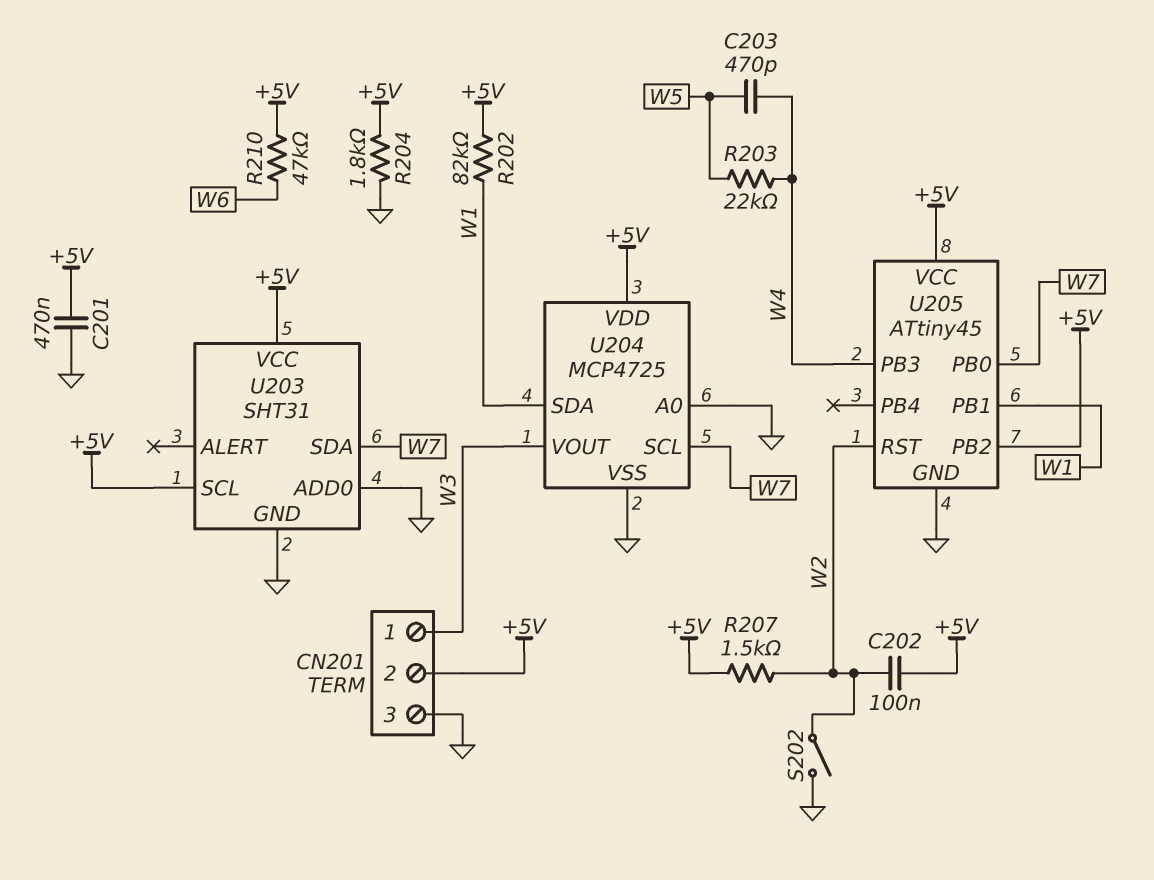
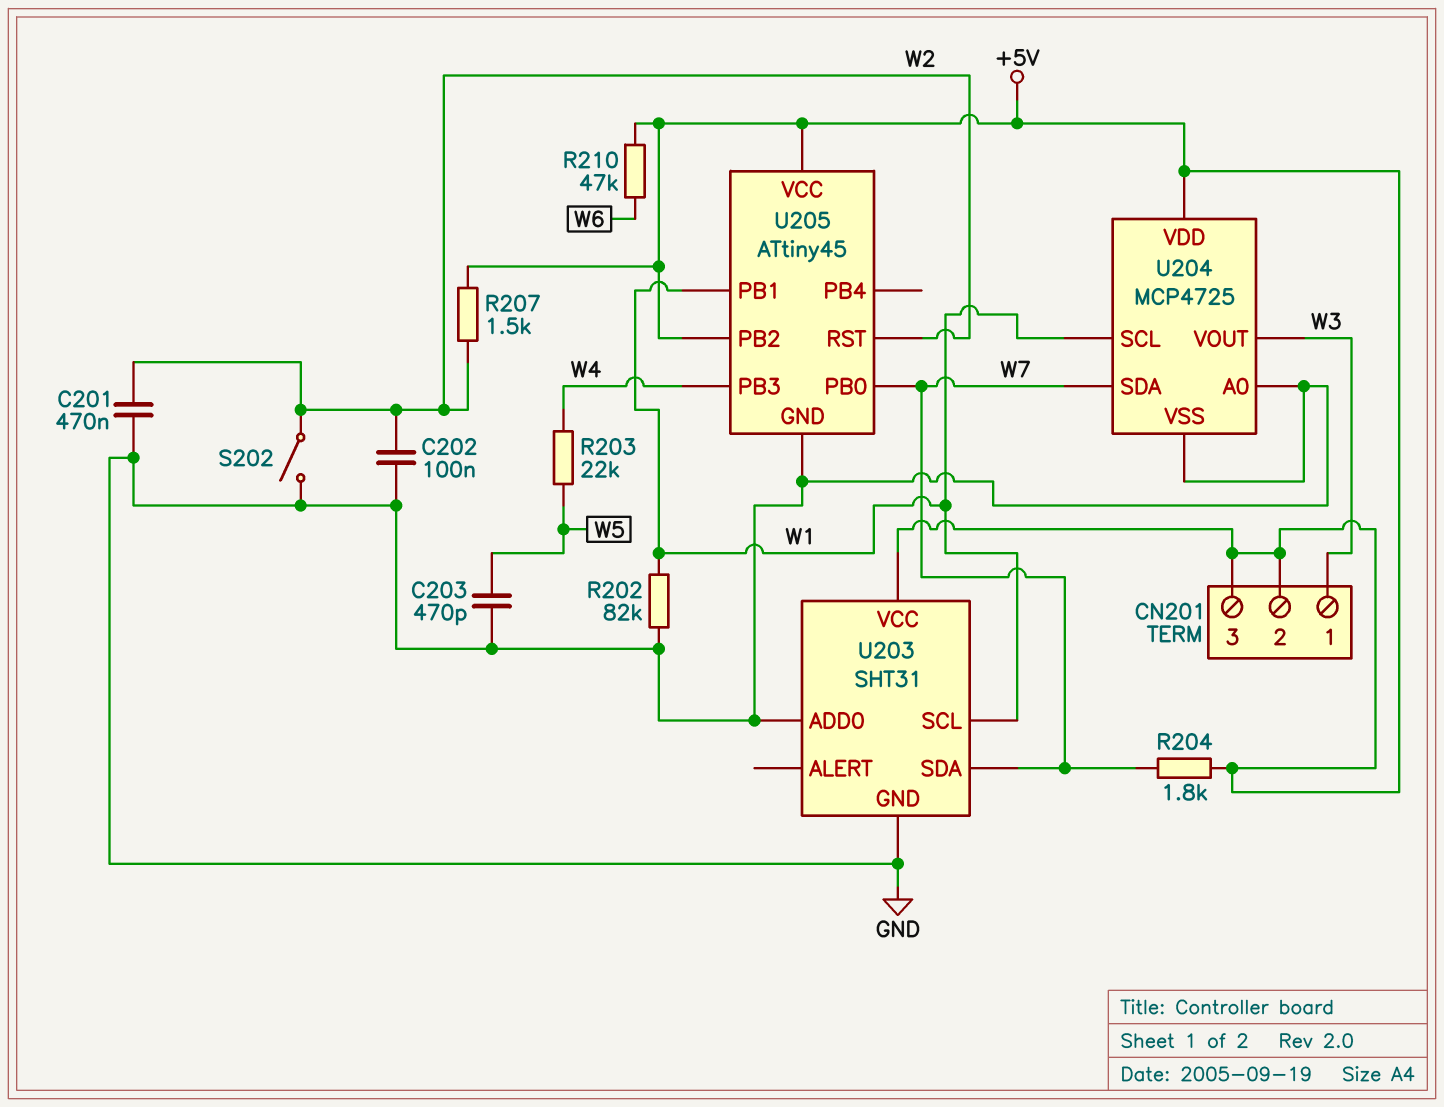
C201: 470nF (+5V, GND) -> 470nF (GND, W2)
C202: 100nF (+5V, W2) -> 100nF (GND, W2)
C203: 470pF (W4, W5) -> 470pF (GND, W5)
CN201 pin 3: GND -> +5V
R202: 82k (+5V, W1) -> 82k (GND, W1)
R204: 1.8k (+5V, GND) -> 1.8k (+5V, W7)
U203 pin SCL: +5V -> W1
U204 pin SCL: W7 -> W1
U204 pin SDA: W1 -> W7

